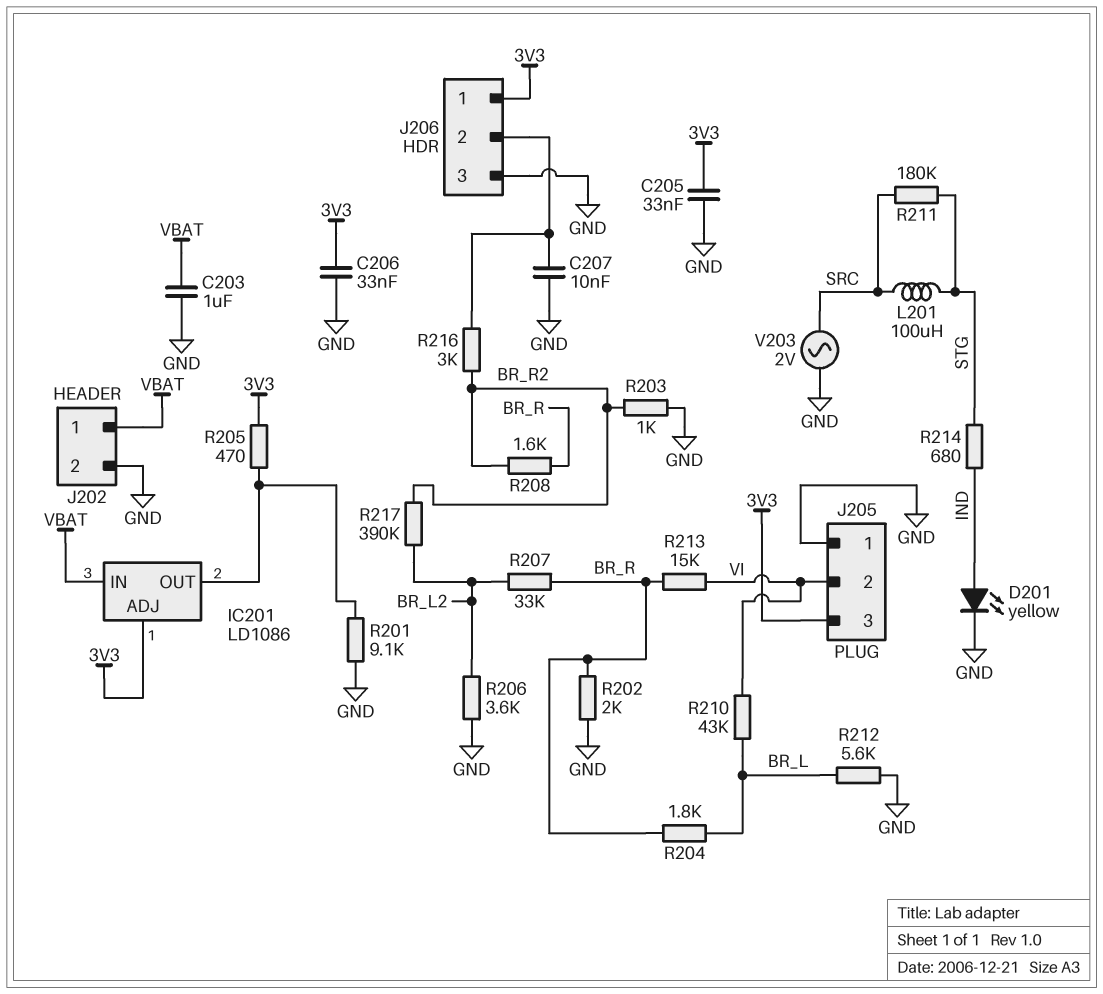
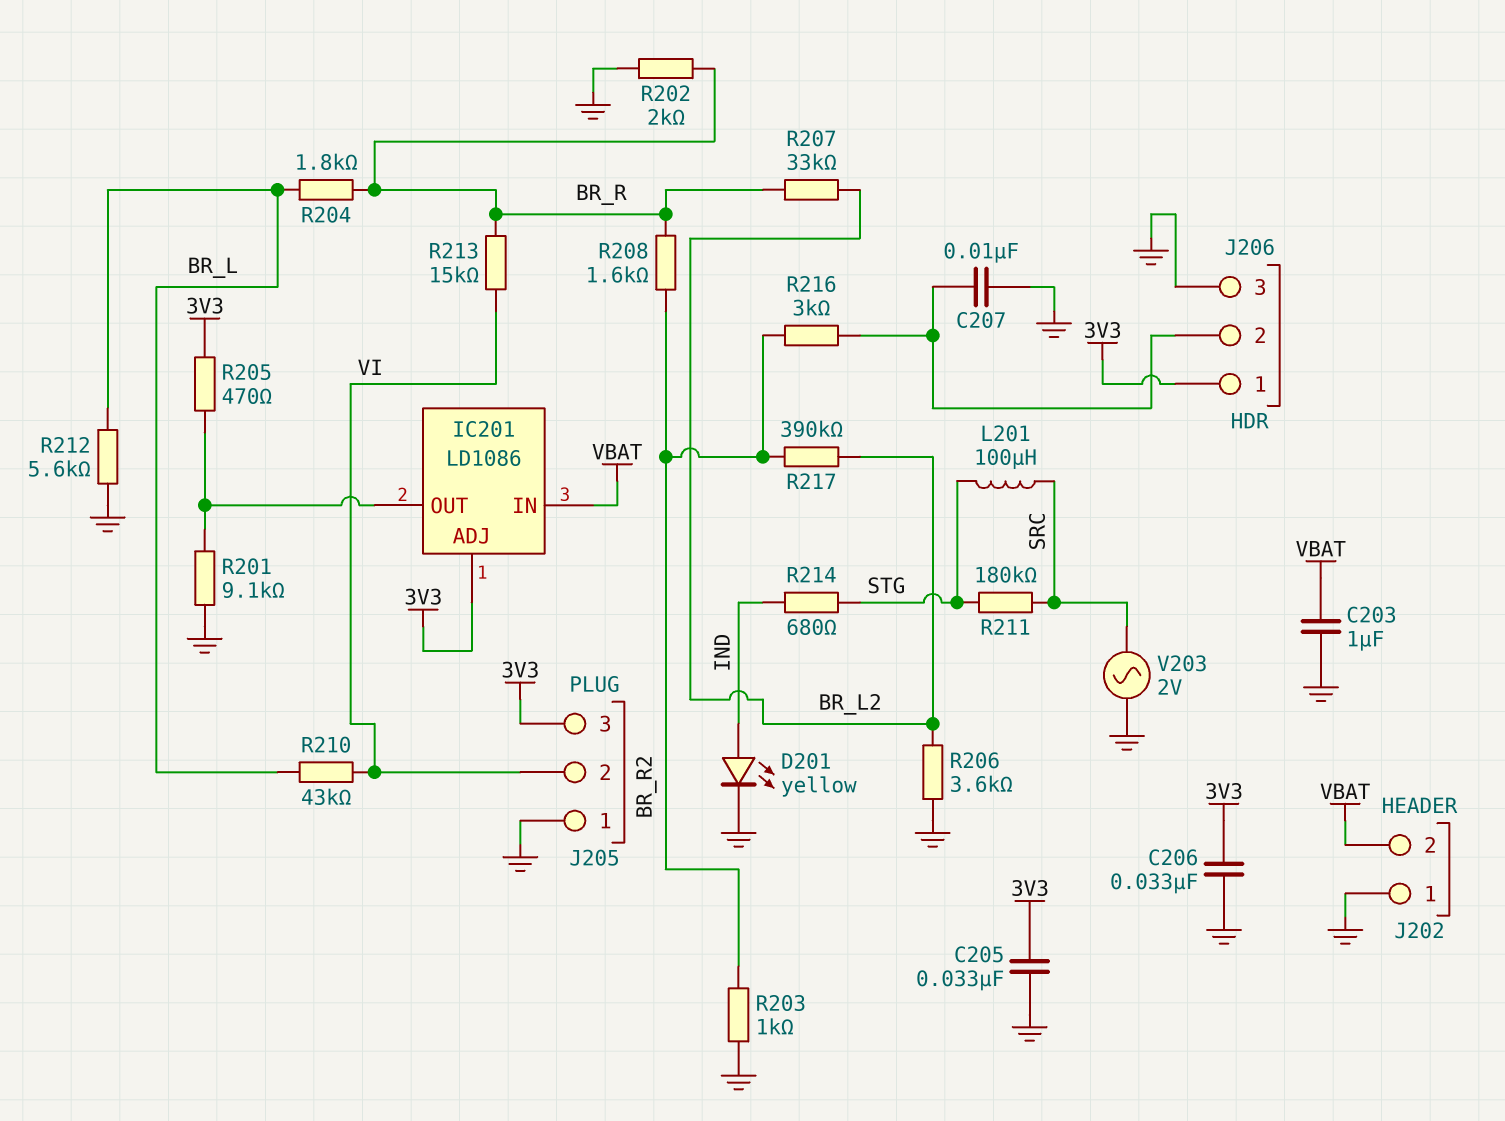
J202 pin 1: VBAT -> GND
J202 pin 2: GND -> VBAT

